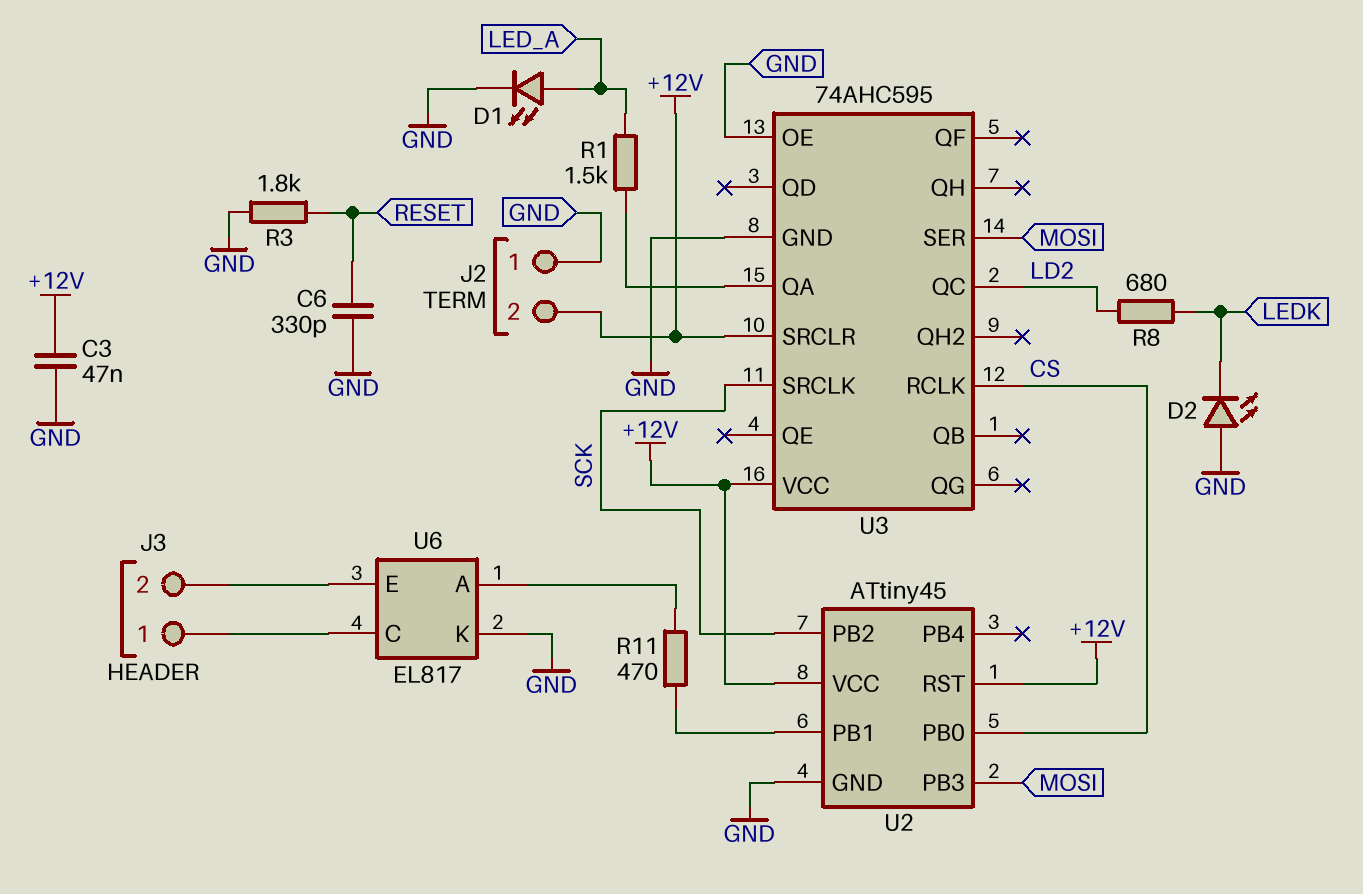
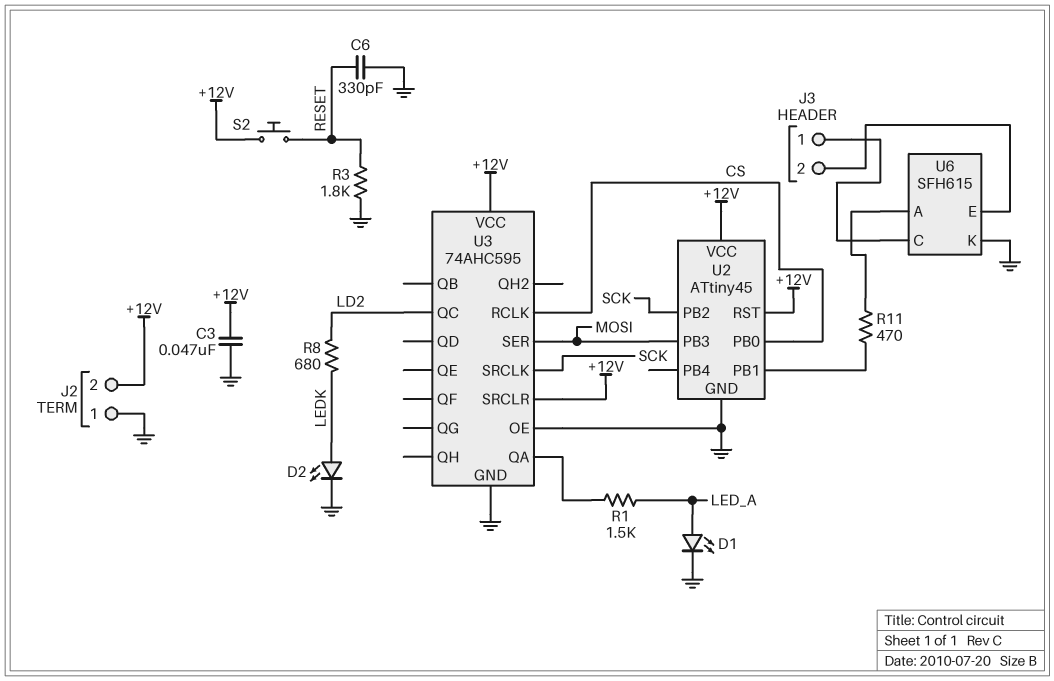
D2: LED (A GND, K LEDK) -> LED (A LEDK, K GND)
S2: none -> button (+12V, RESET)
U6: EL817 -> SFH615

